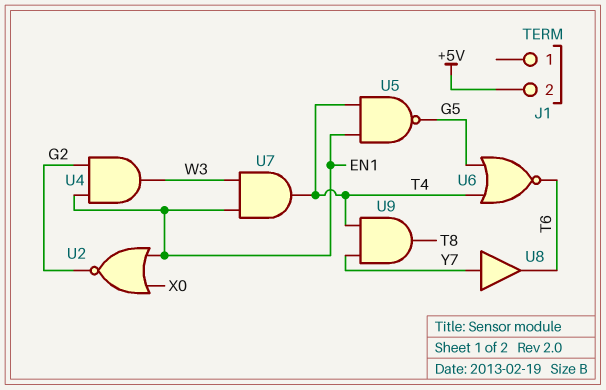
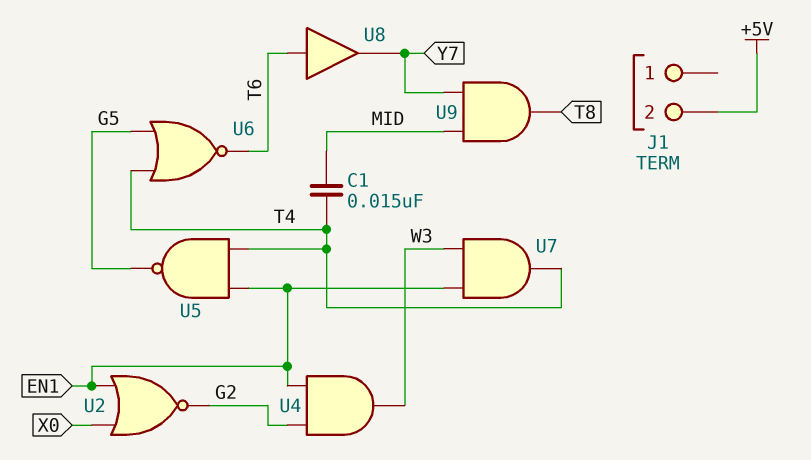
C1: none -> 15nF (MID, T4)
U8: buffer (in Y7, out T6) -> buffer (in T6, out Y7)
U9: AND (in T4, in Y7, out T8) -> AND (in MID, in Y7, out T8)

